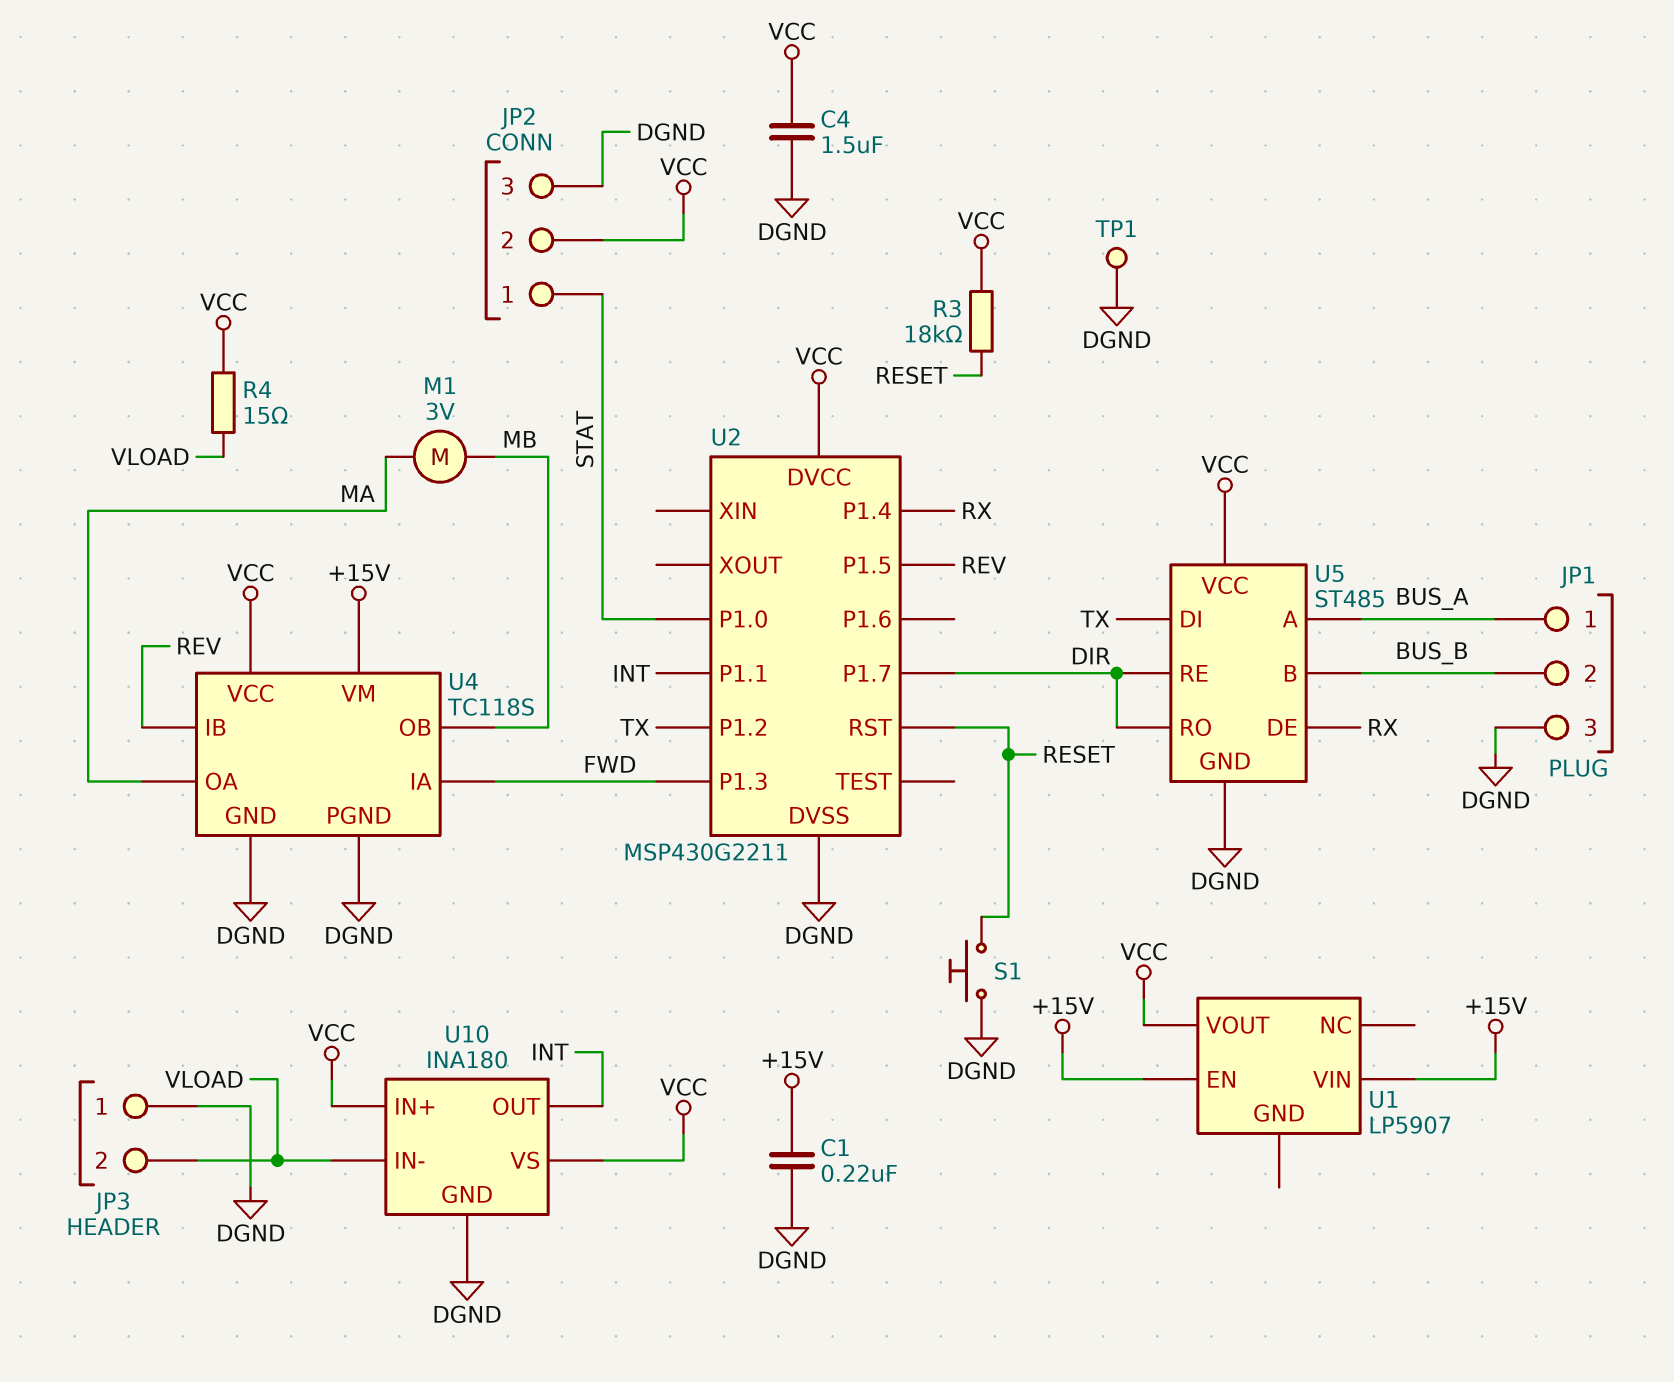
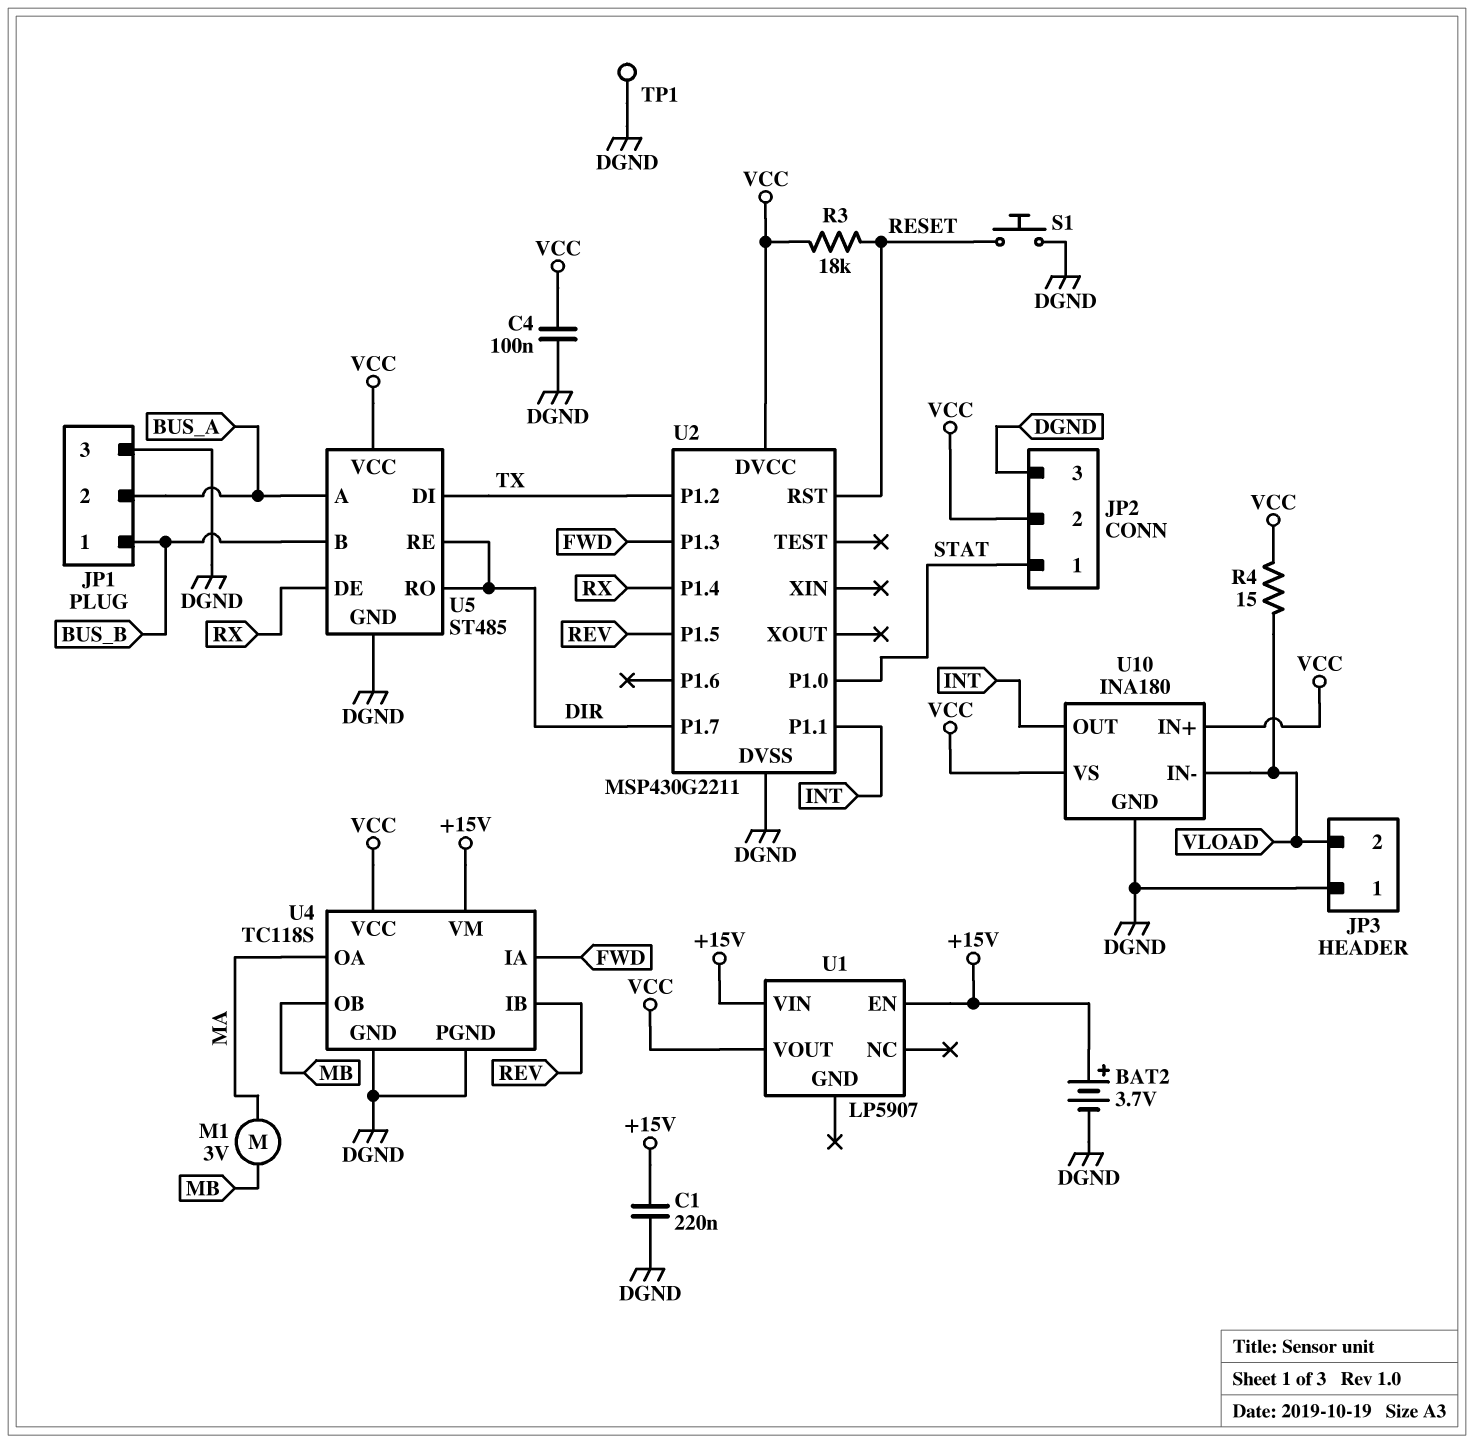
BAT2: none -> 3.7V (plus +15V, minus DGND)
C4: 1.5uF (DGND, VCC) -> 100nF (DGND, VCC)
JP1 pin 1: BUS_A -> BUS_B
JP1 pin 2: BUS_B -> BUS_A

